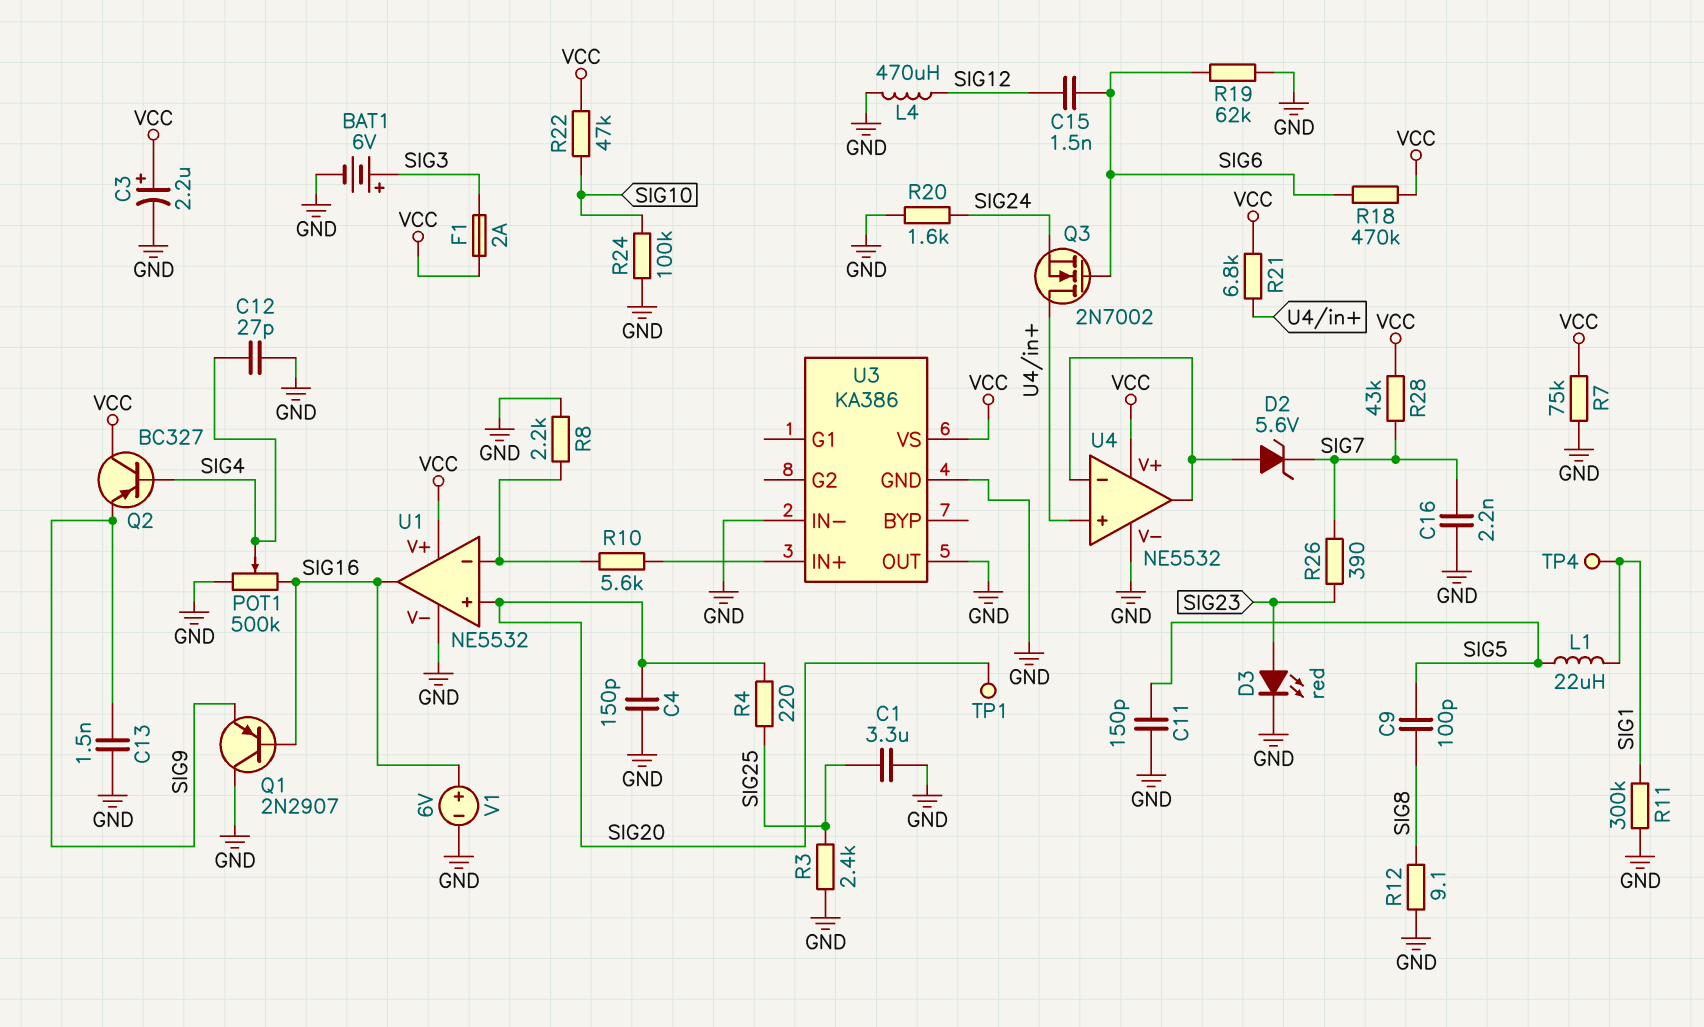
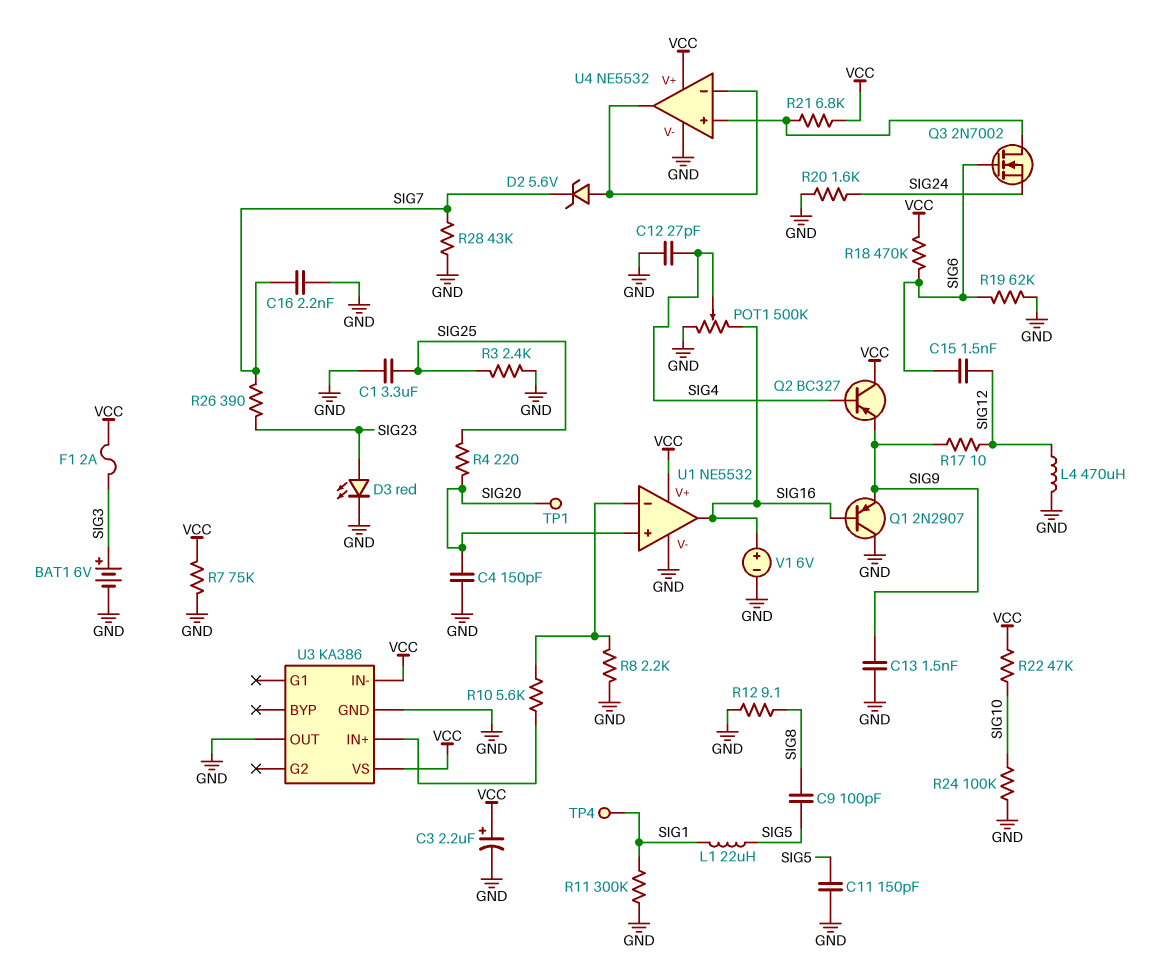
R17: none -> 10 (SIG9, SIG12)
R28: 43k (SIG7, VCC) -> 43k (GND, SIG7)
U3 pin IN-: GND -> VCC

